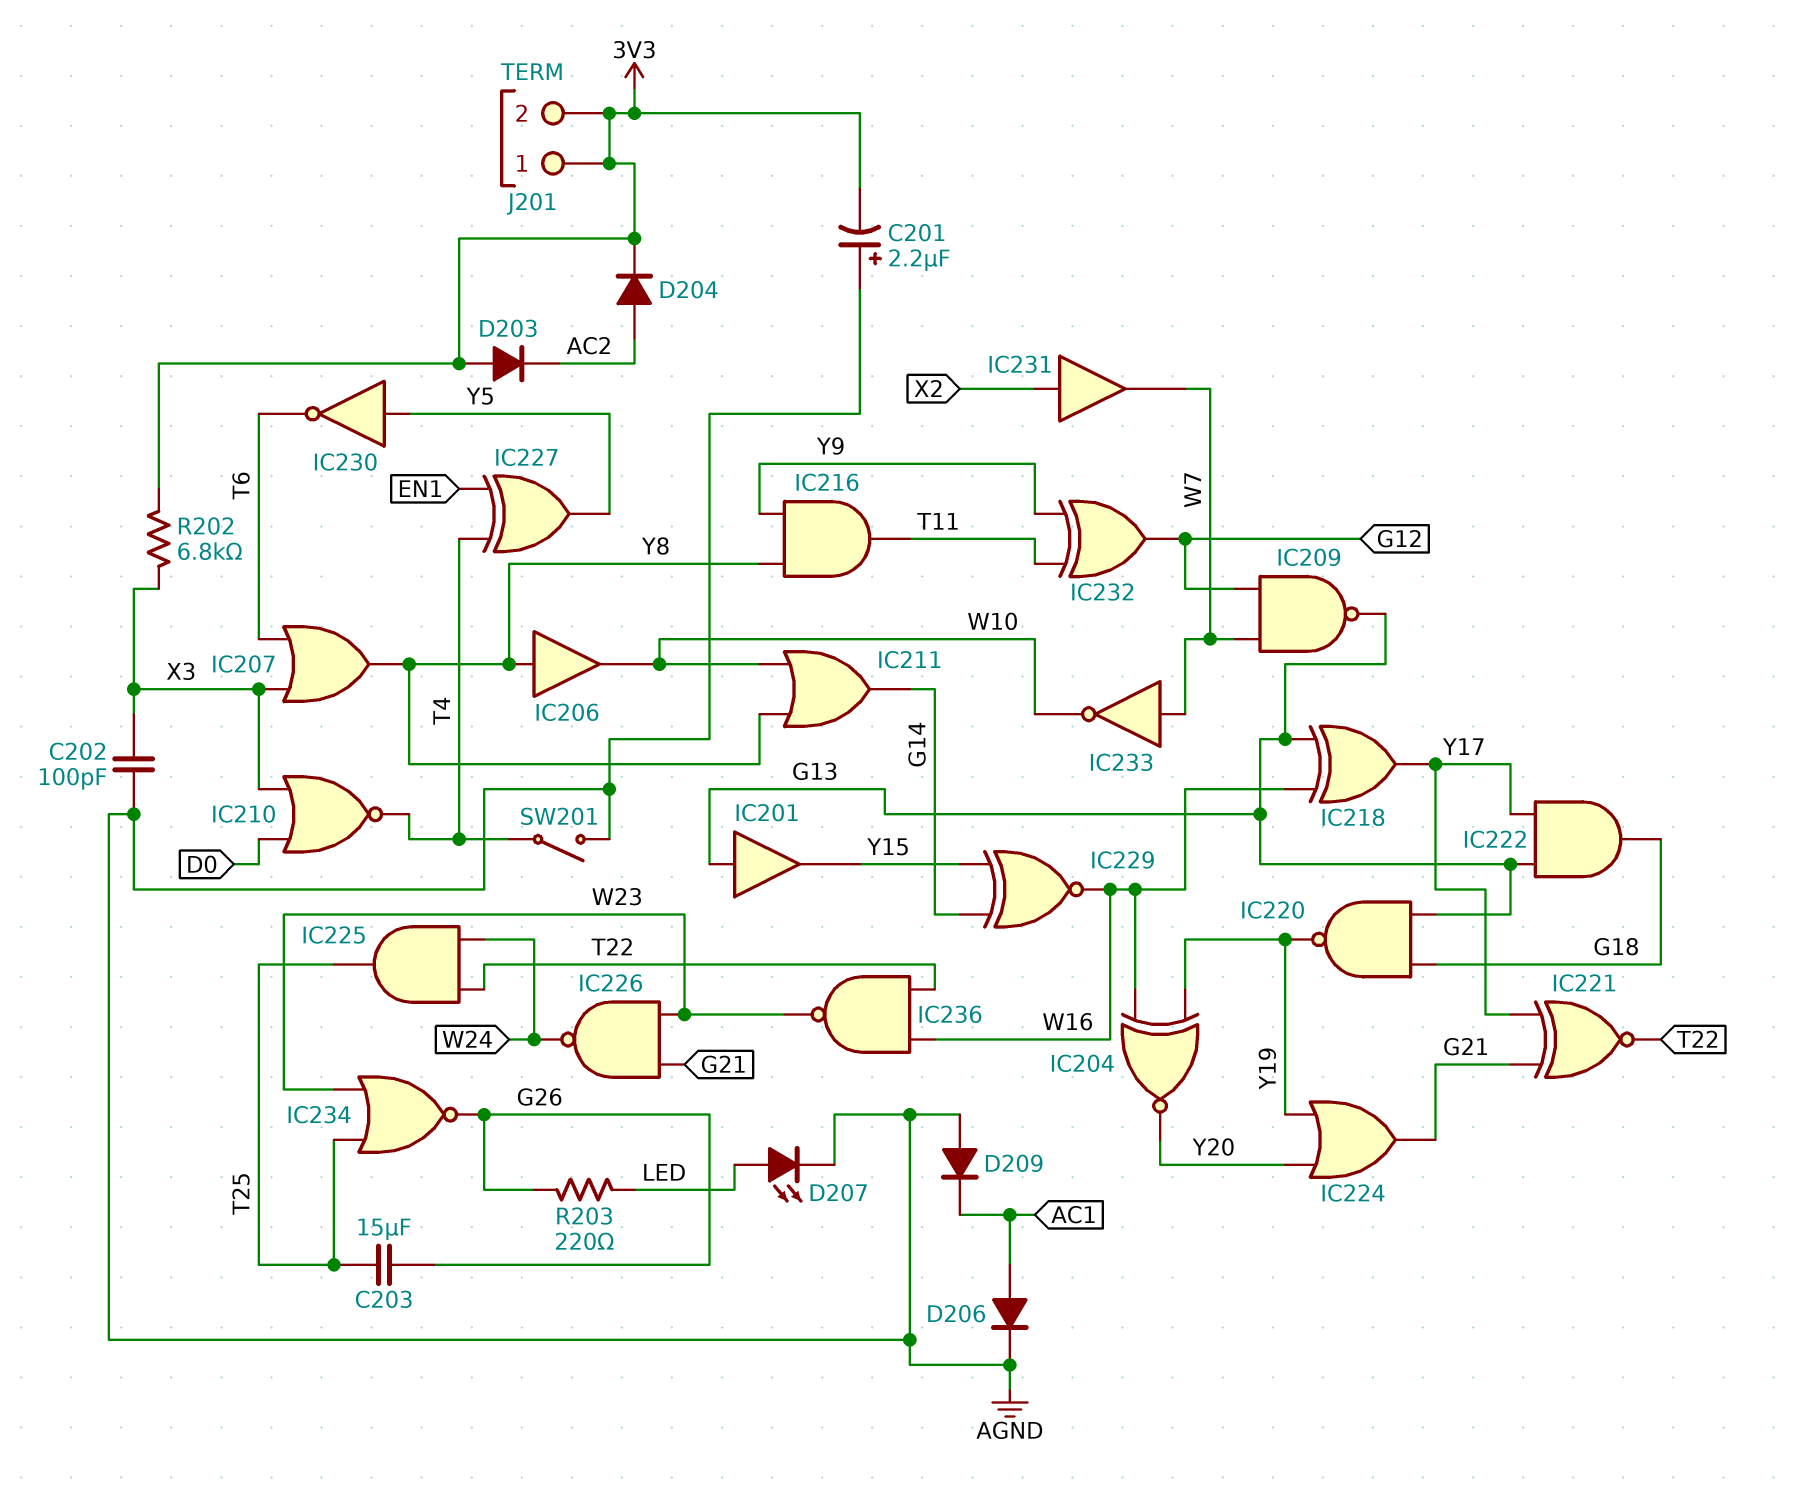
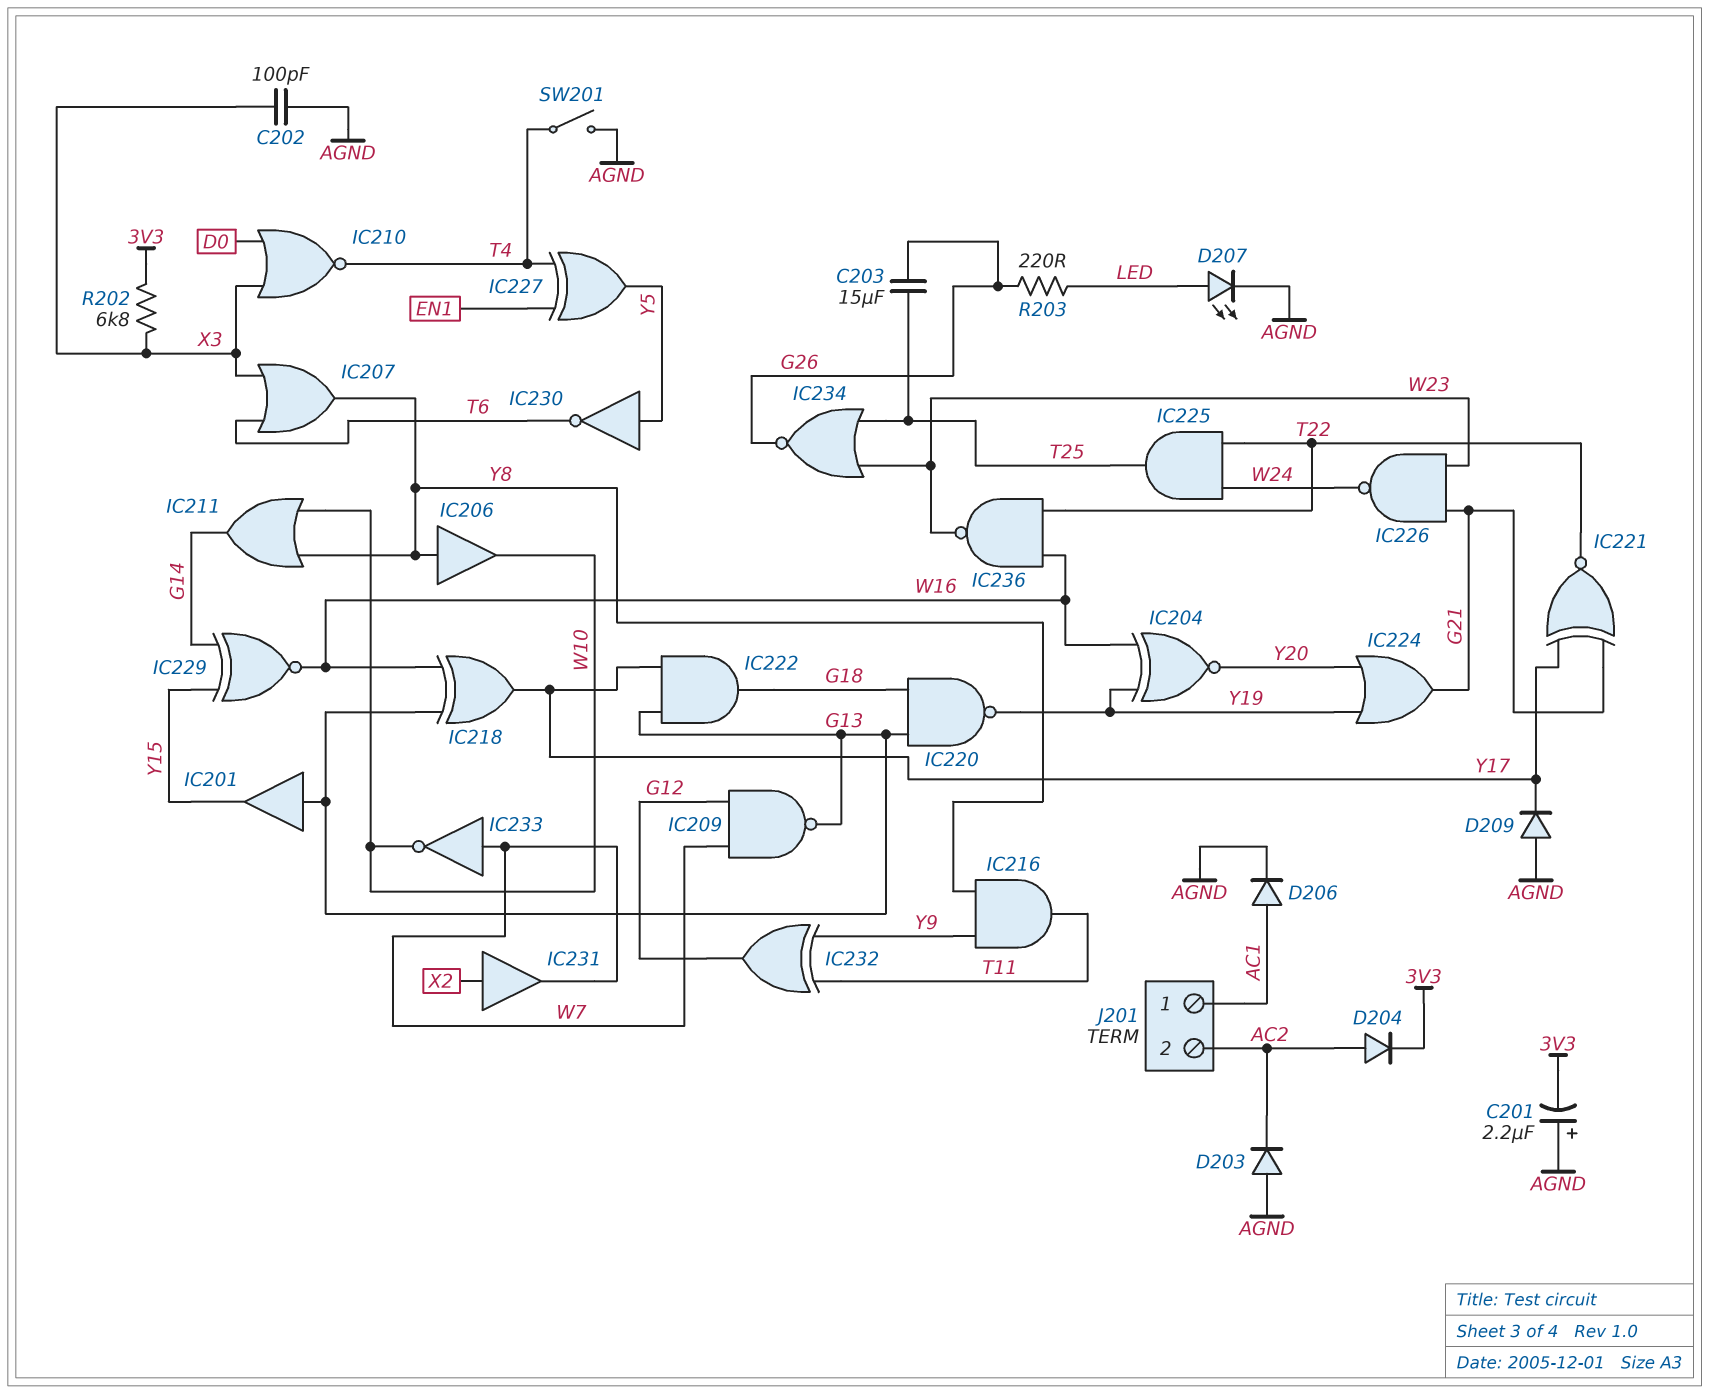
D203: diode (A 3V3, K AC2) -> diode (A AGND, K AC2)
D209: diode (A AGND, K AC1) -> diode (A AGND, K Y17)
J201 pin 1: 3V3 -> AC1
J201 pin 2: 3V3 -> AC2

